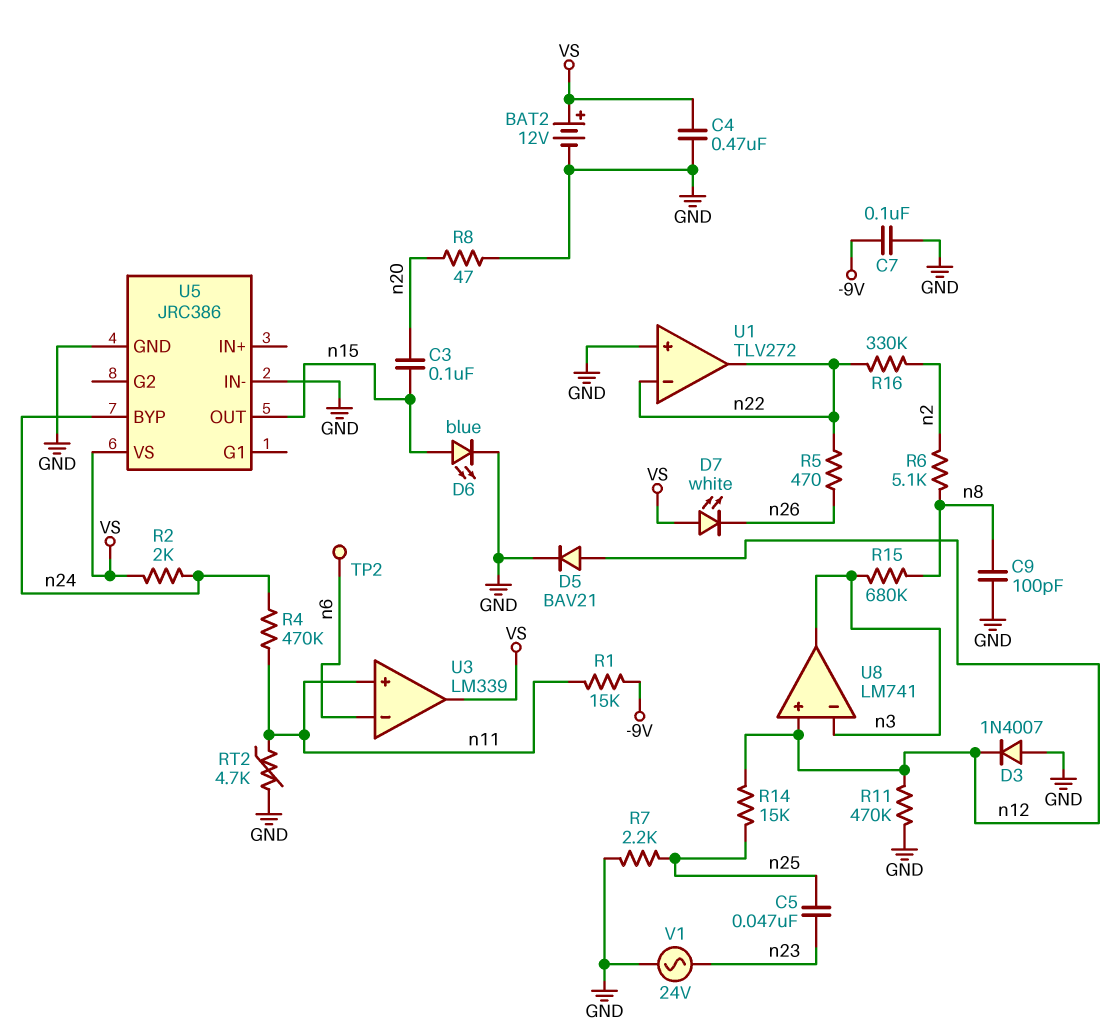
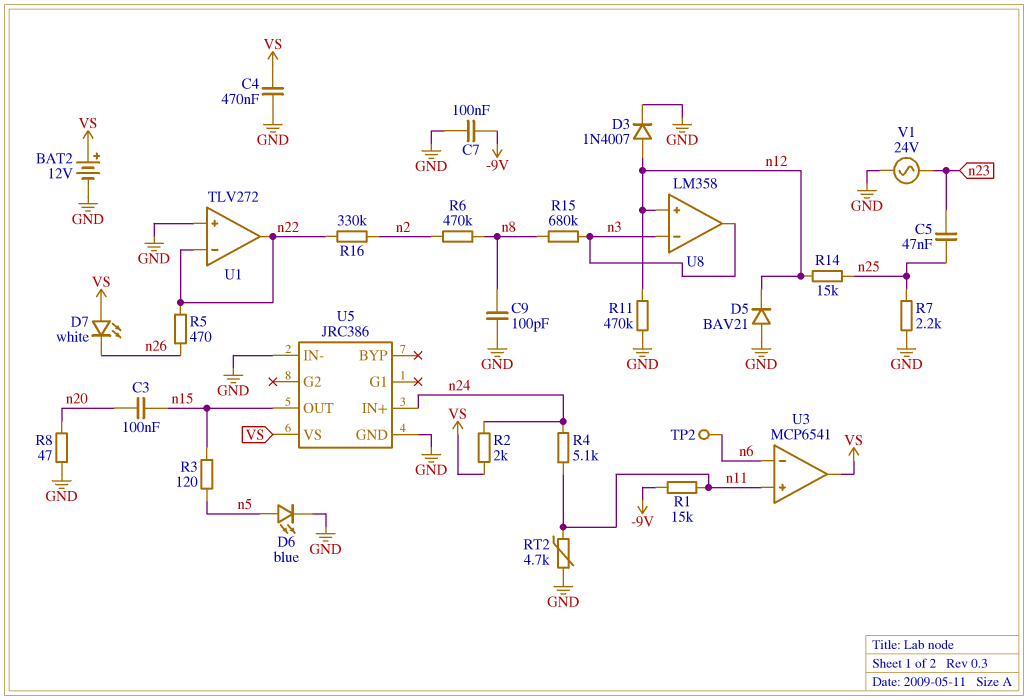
D3: diode 1N4007 (A GND, K n12) -> diode 1N4007 (A n12, K GND)
D5: diode BAV21 (A n12, K GND) -> diode BAV21 (A GND, K n12)
D6: LED blue (A n15, K GND) -> LED blue (A n5, K GND)
R3: none -> 120 (n5, n15)
R4: 470k (n11, n24) -> 5.1k (n11, n24)
R6: 5.1k (n2, n8) -> 470k (n2, n8)
U3: LM339 -> MCP6541
U5 pin BYP: n24 -> none
U5 pin IN+: none -> n24
U8: LM741 -> LM358

